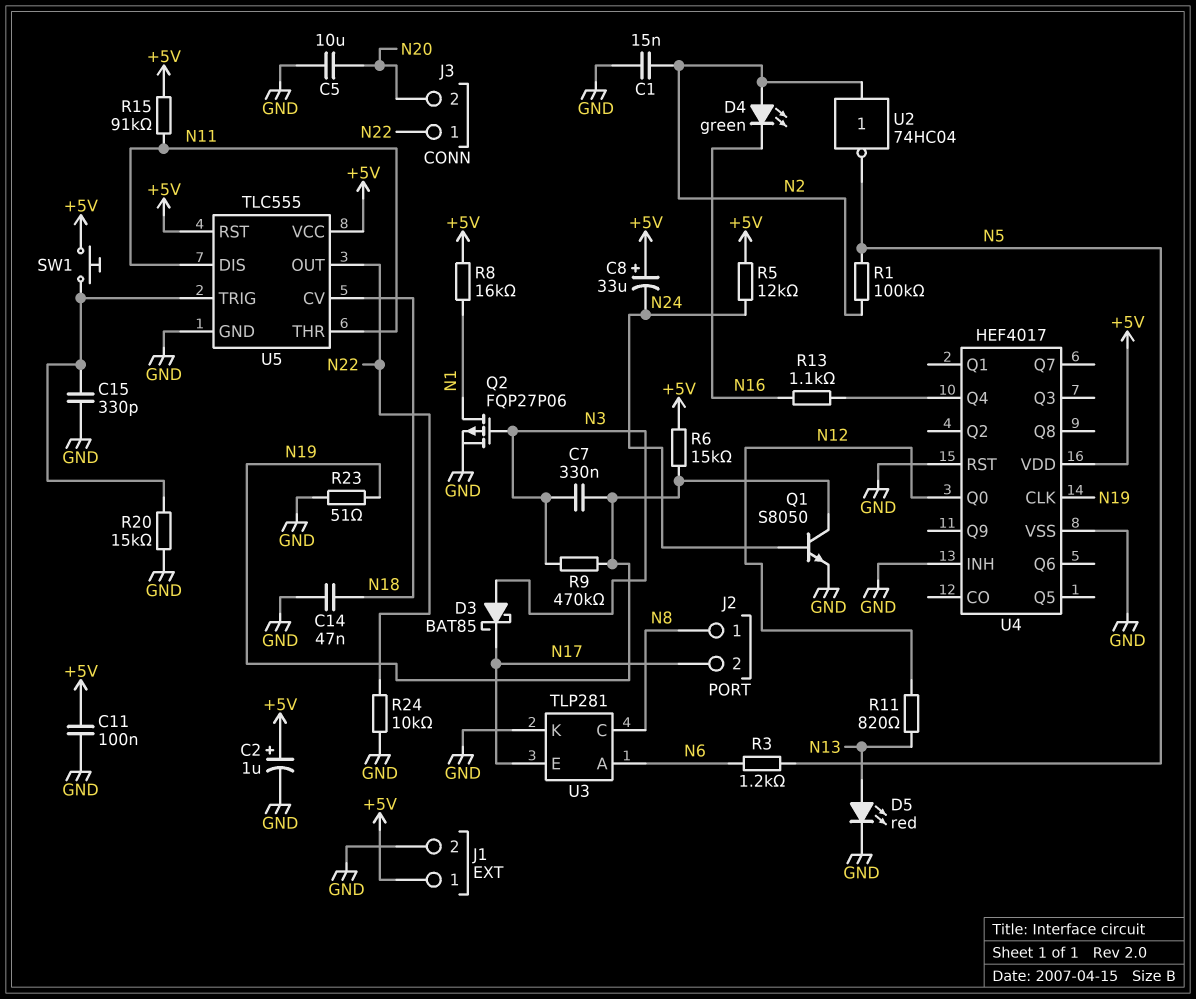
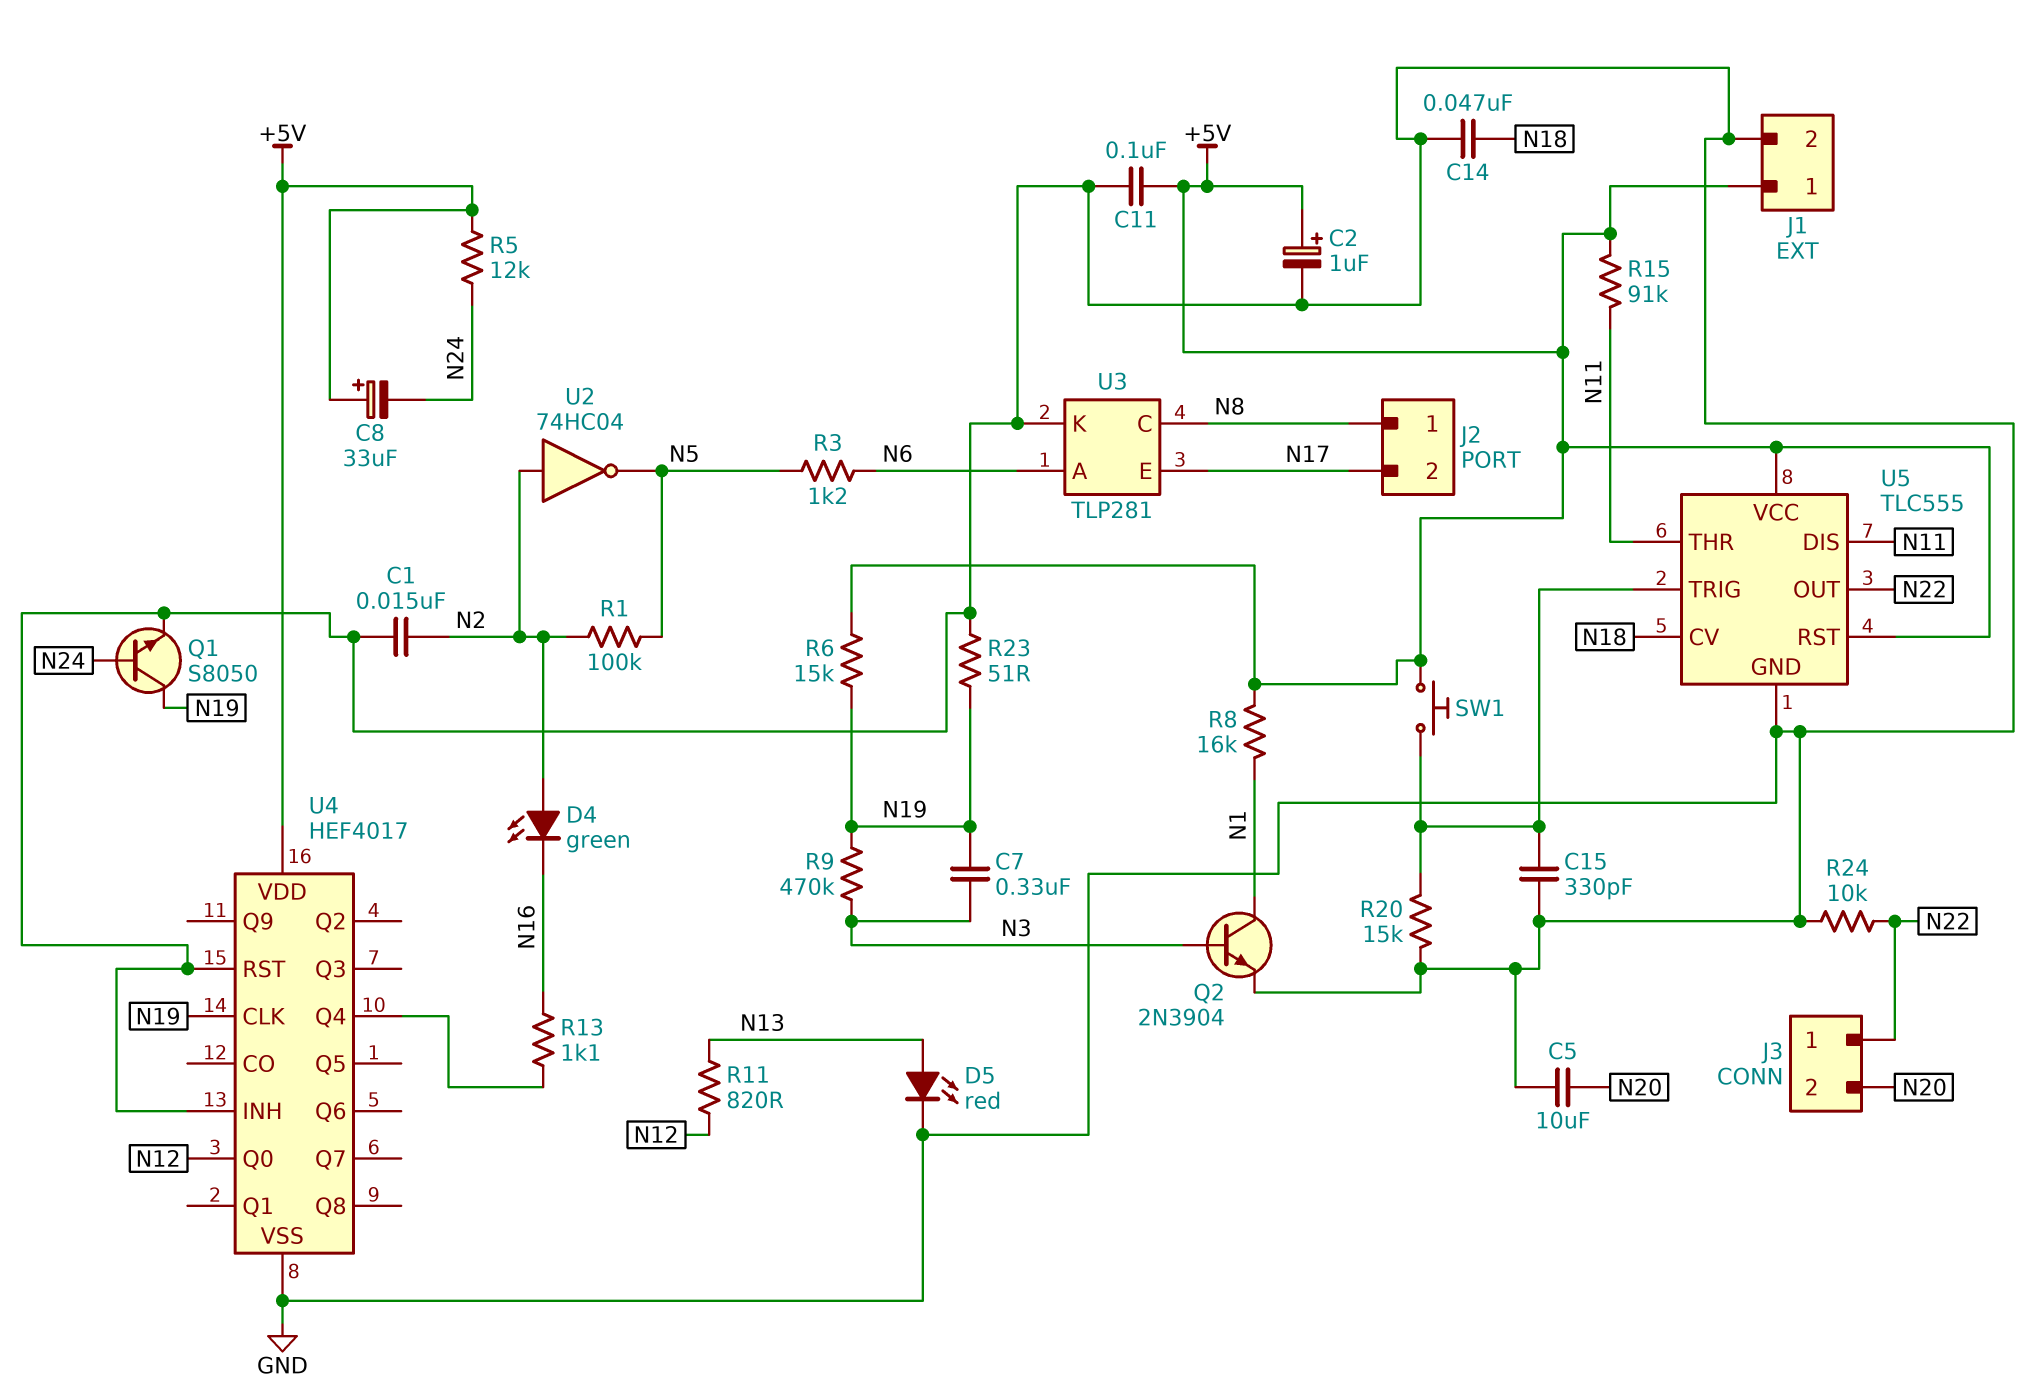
D3: schottky BAT85 (A N3, K N17) -> none
Q2: PMOS FQP27P06 (G N3, D N1, S GND) -> NPN 2N3904 (B N3, C N1, E GND)

